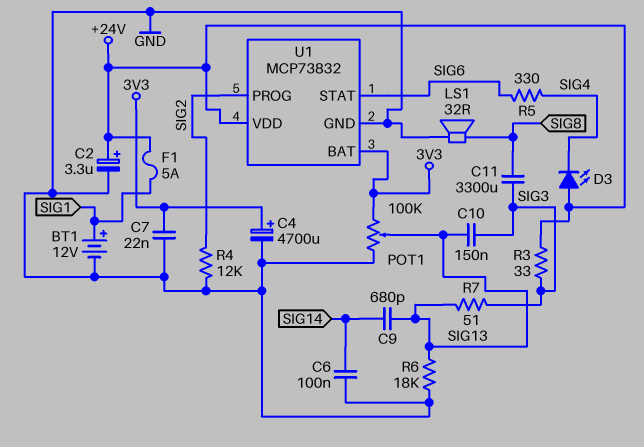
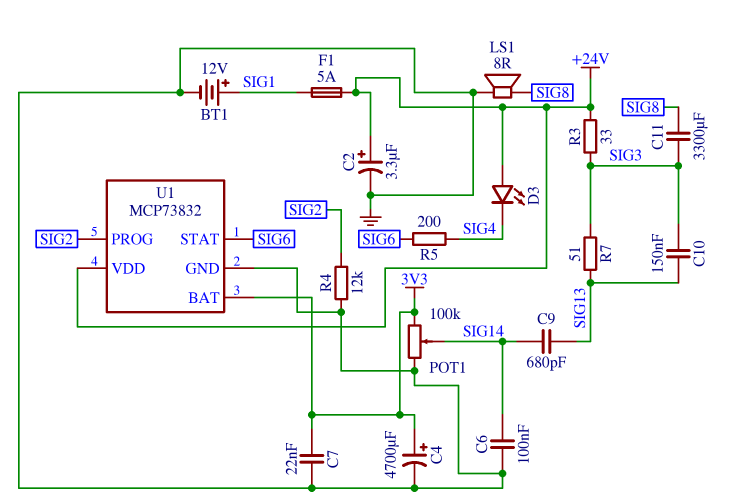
LS1: speaker 32R (GND, SIG8) -> speaker 8R (GND, SIG8)
POT1: 100k (3V3, GND, wiper SIG13) -> 100k (3V3, GND, wiper SIG14)
R5: 330 (SIG4, SIG6) -> 200 (SIG4, SIG6)
R6: 18k (GND, SIG13) -> none

